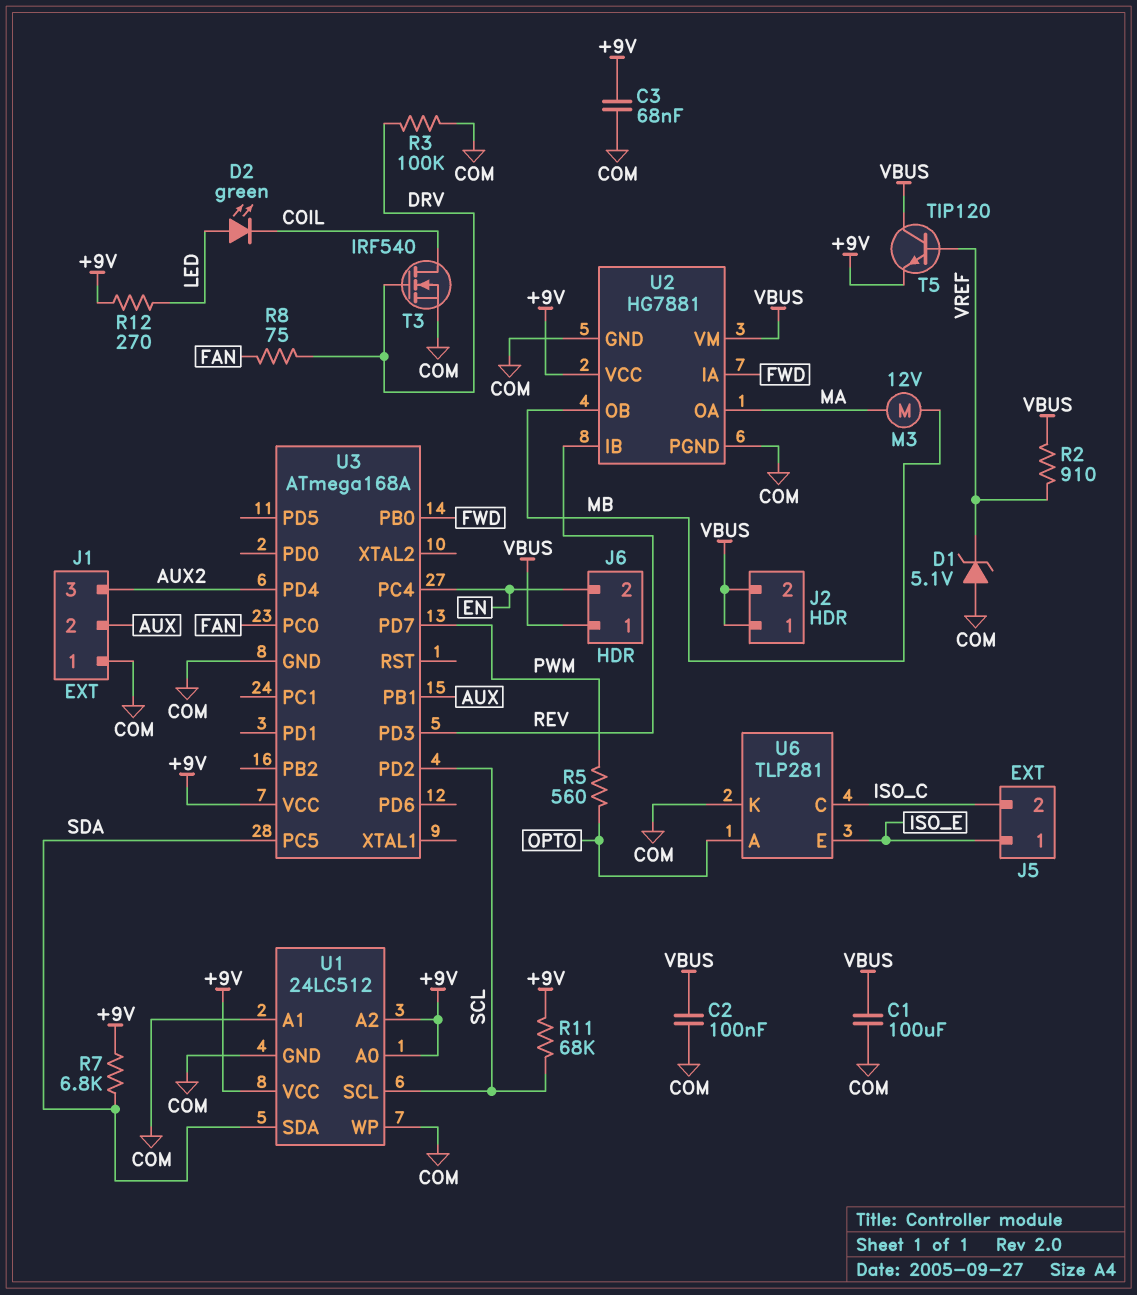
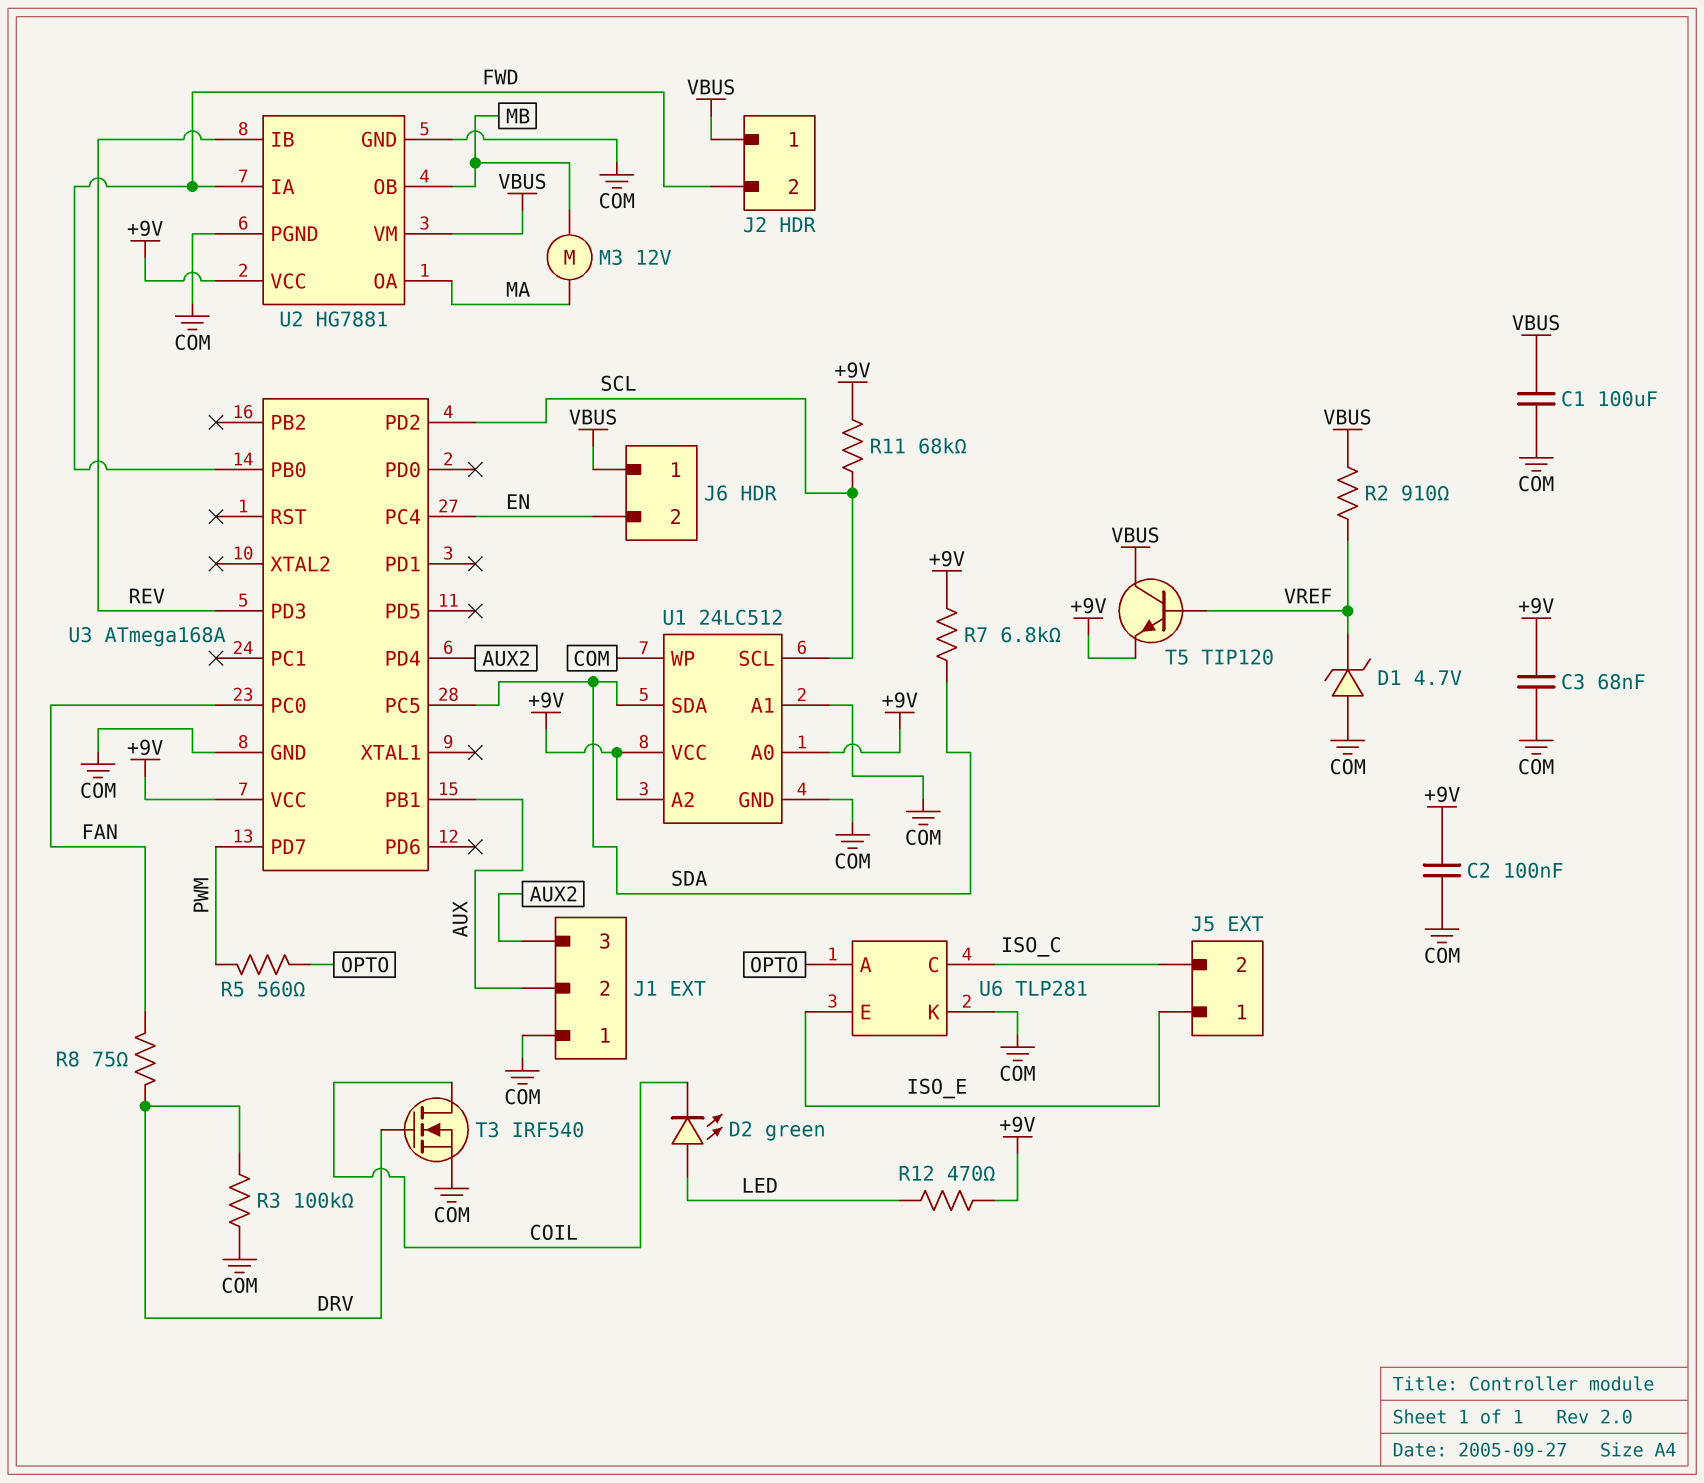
C2: 100nF (COM, VBUS) -> 100nF (+9V, COM)
D1: zener 5.1V (A COM, K VREF) -> zener 4.7V (A COM, K VREF)
J2 pin 2: VBUS -> FWD
R12: 270 (+9V, LED) -> 470 (+9V, LED)

